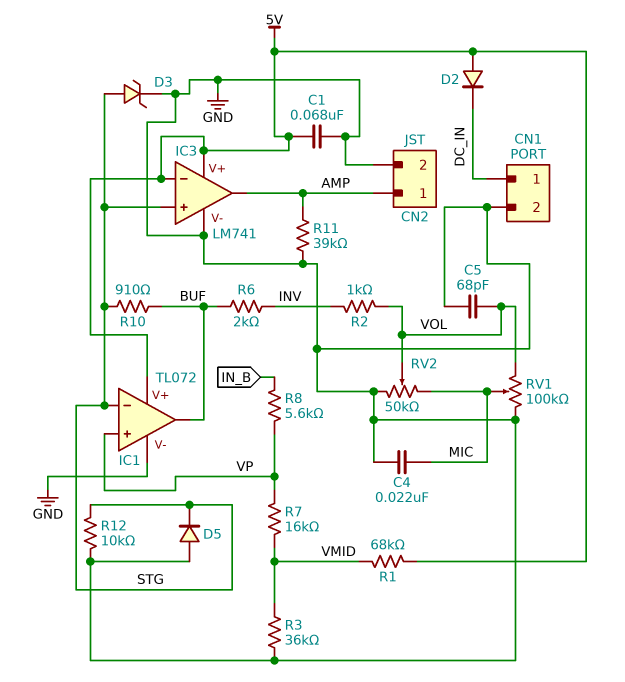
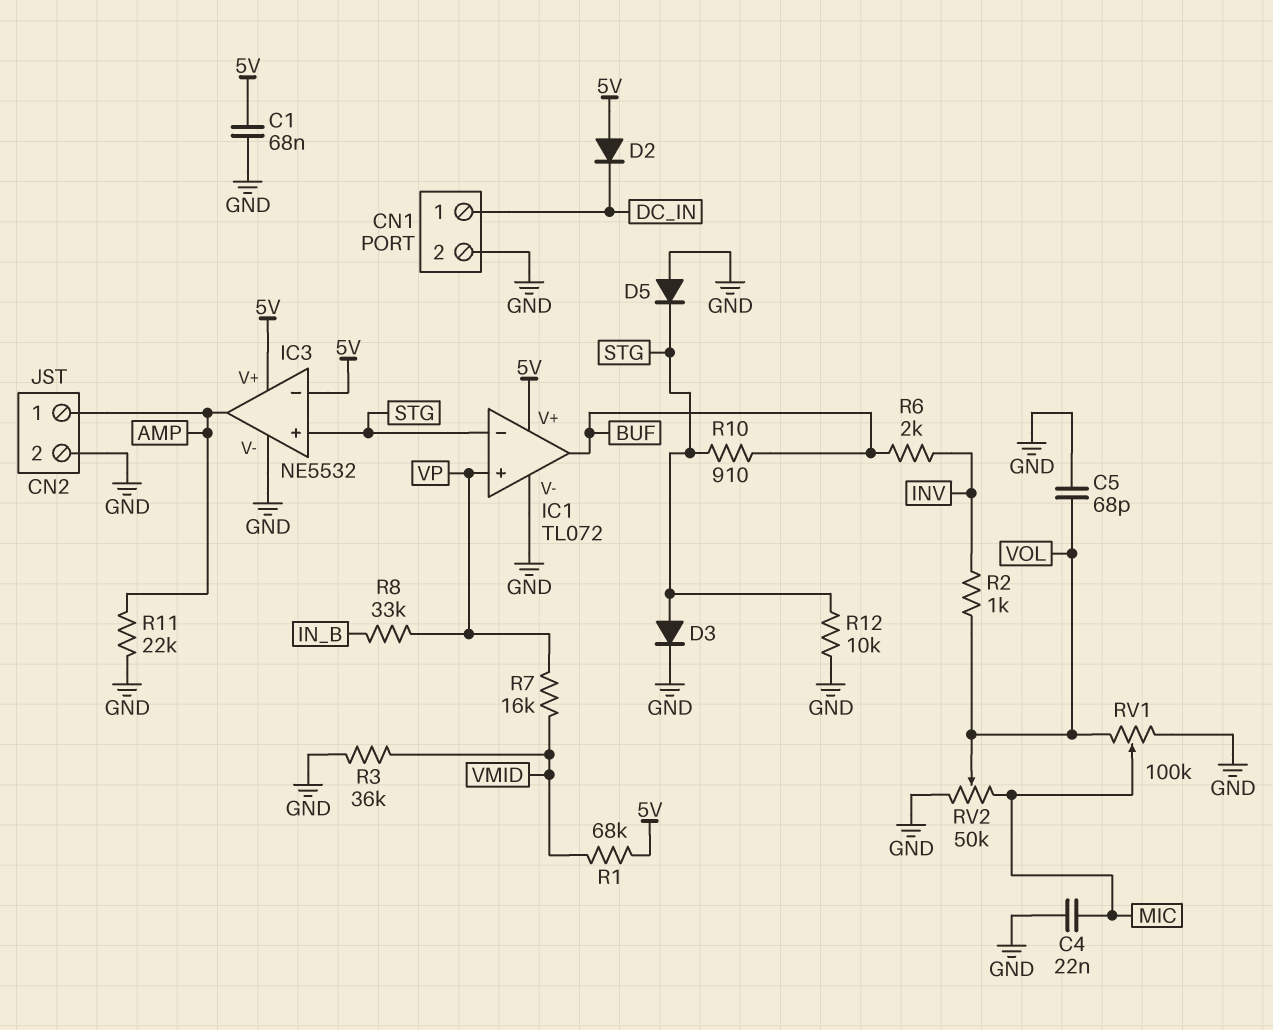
D3: zener (A STG, K GND) -> diode (A STG, K GND)
IC3: LM741 -> NE5532
R8: 5.6k (IN_B, VP) -> 33k (IN_B, VP)
R11: 39k (AMP, GND) -> 22k (AMP, GND)

